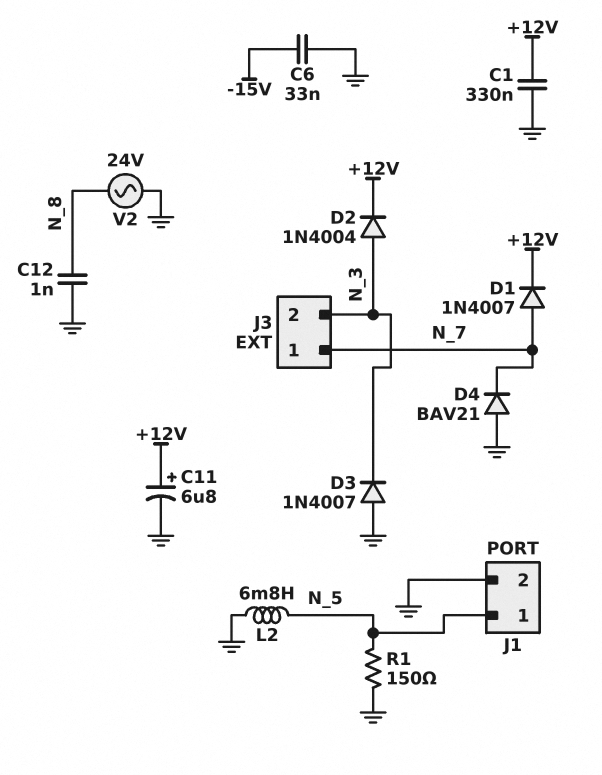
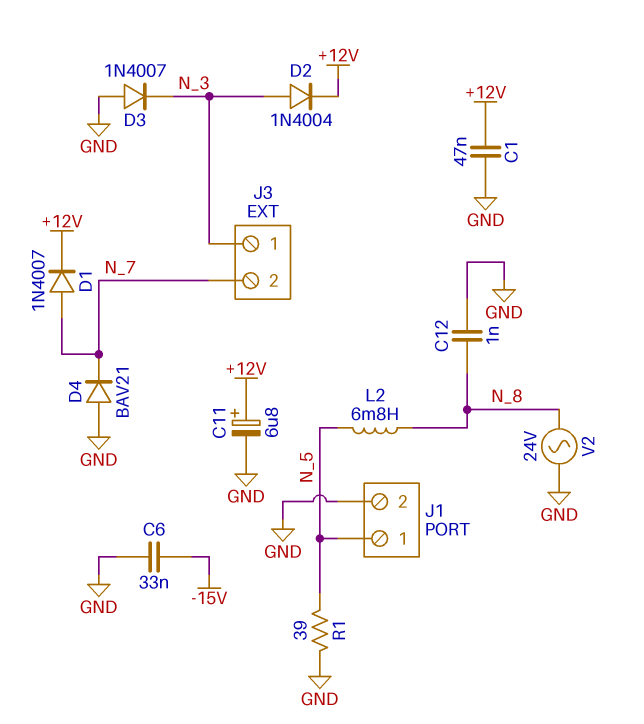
C1: 330nF (+12V, GND) -> 47nF (+12V, GND)
J3 pin 1: N_7 -> N_3
J3 pin 2: N_3 -> N_7
L2: 6.8mH (GND, N_5) -> 6.8mH (N_5, N_8)
R1: 150 (GND, N_5) -> 39 (GND, N_5)

